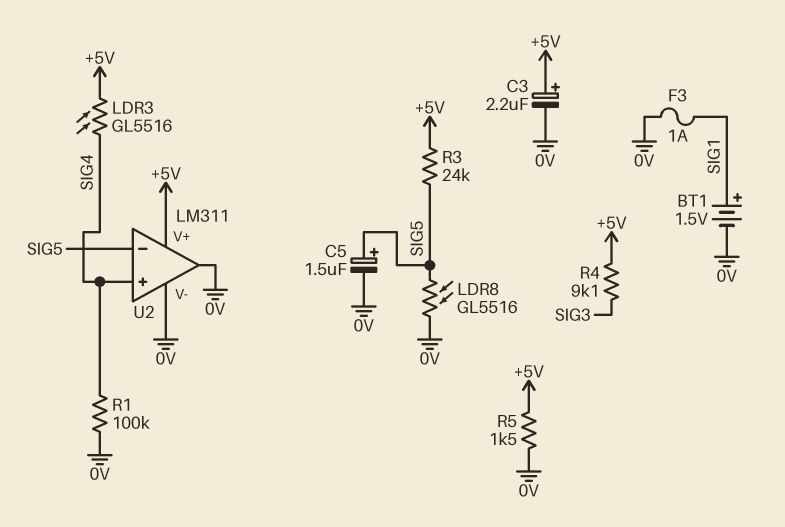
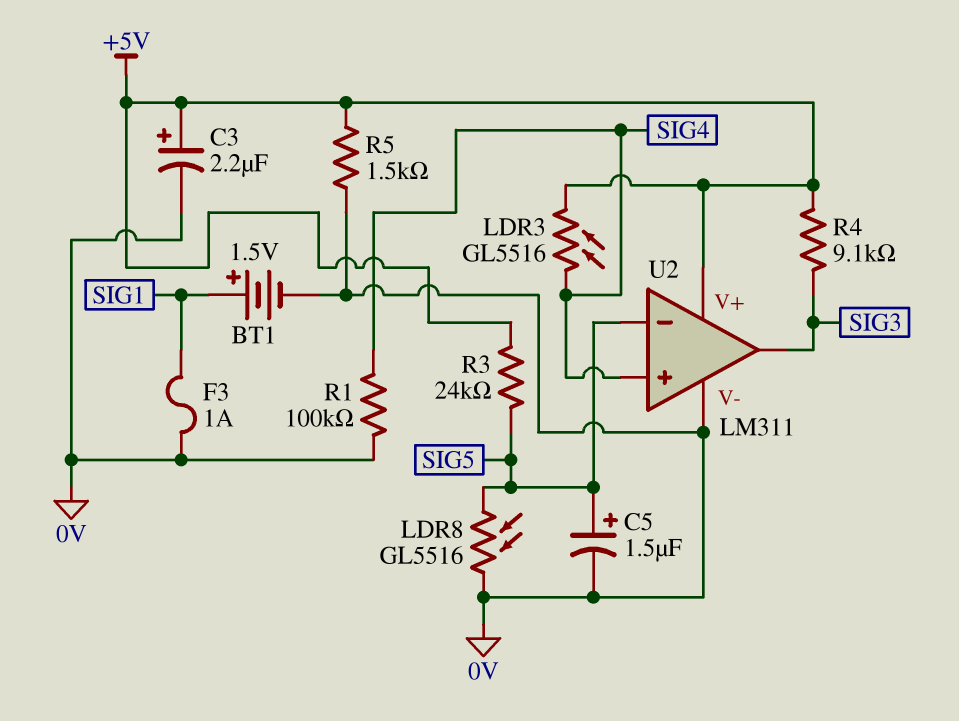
U2 pin out: 0V -> SIG3

